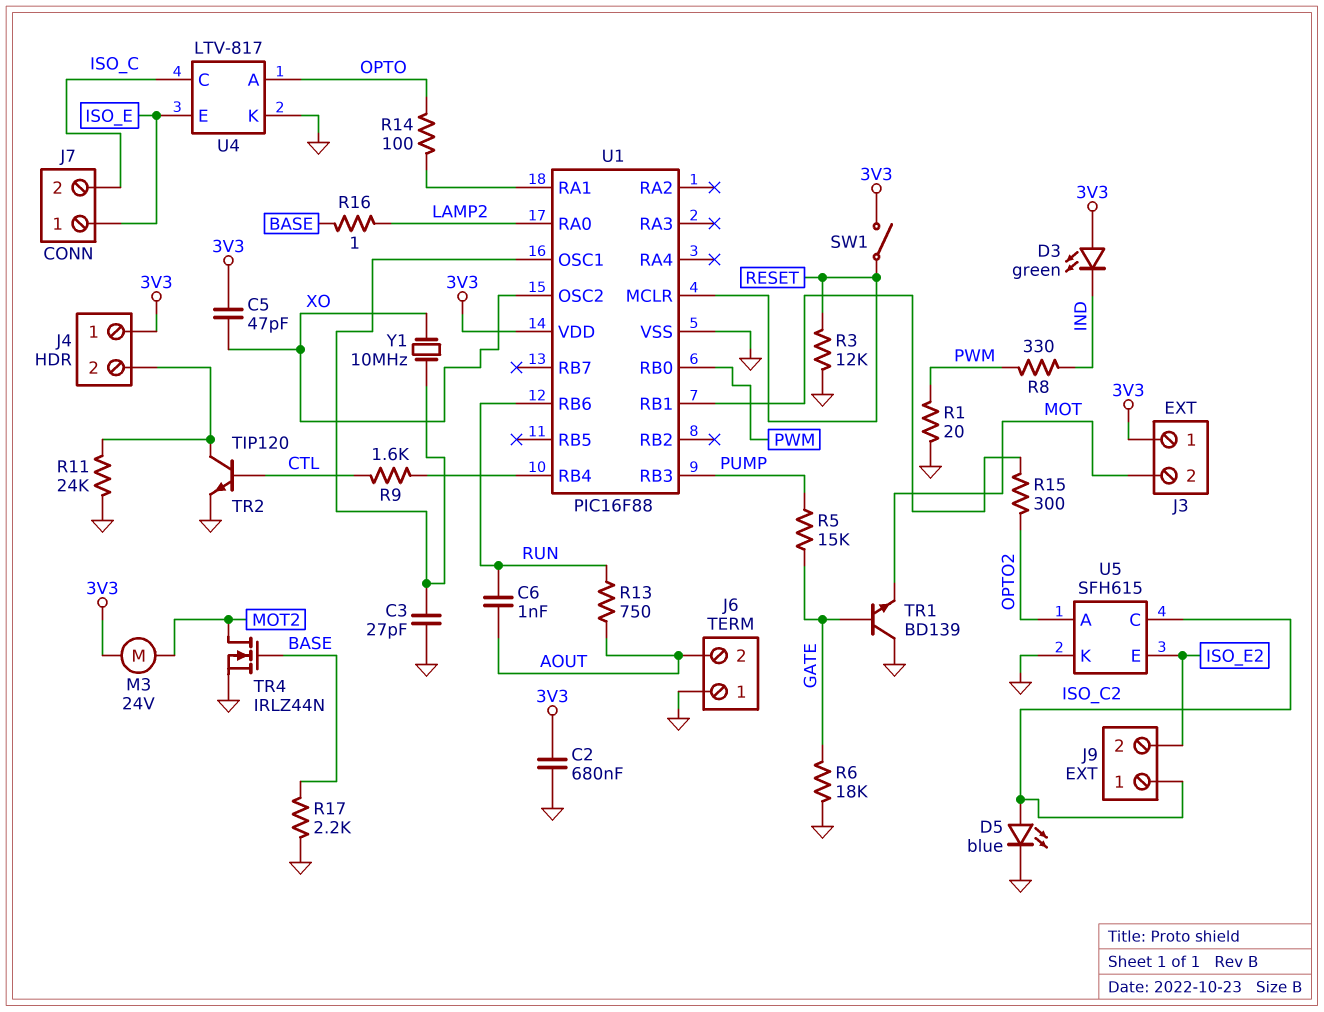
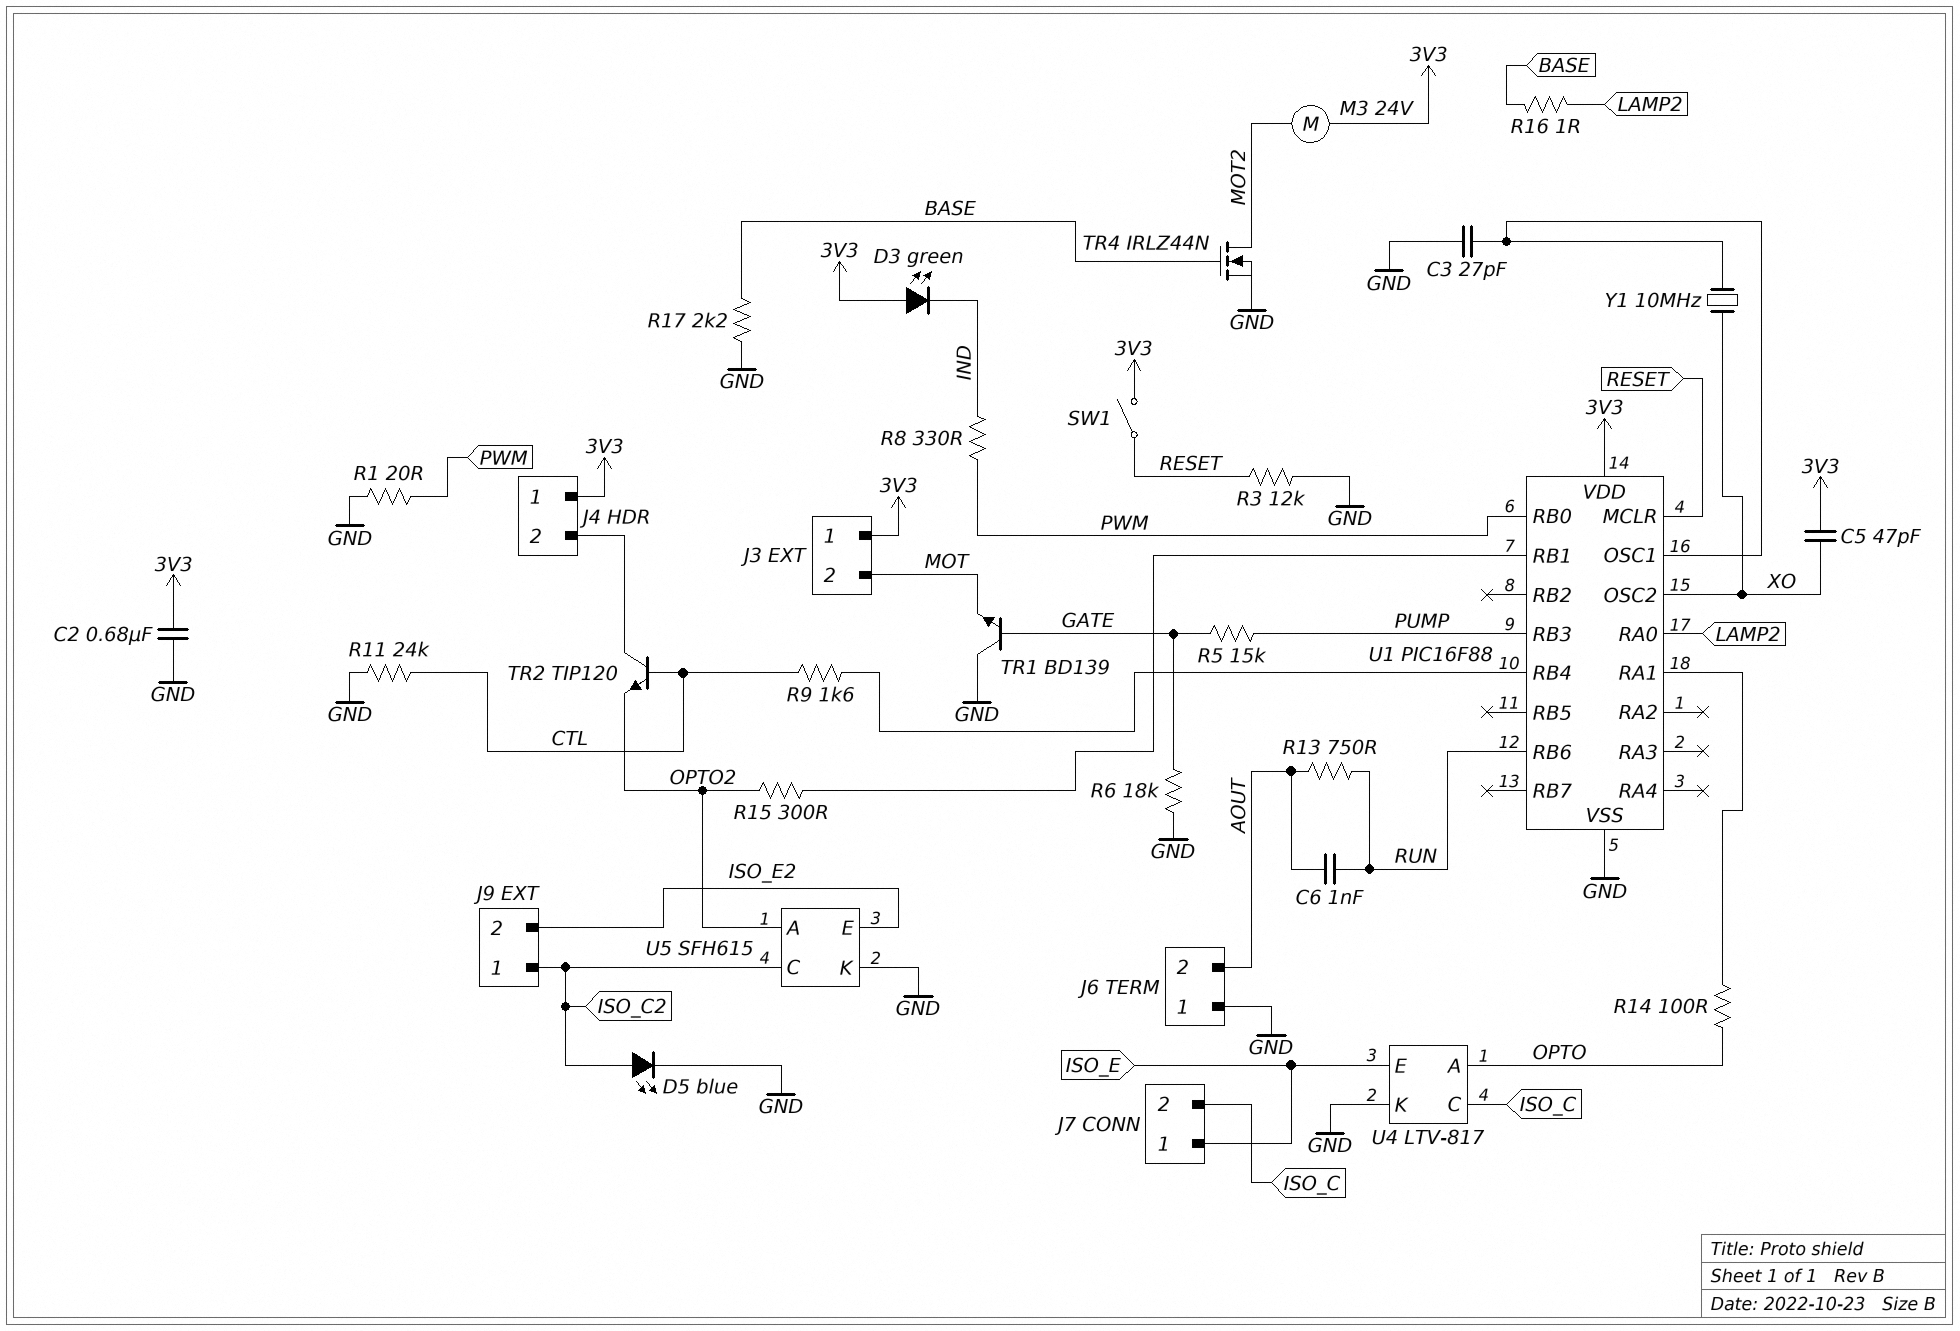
R11: 24k (GND, J4/2) -> 24k (CTL, GND)
TR2: NPN TIP120 (B CTL, C J4/2, E GND) -> NPN TIP120 (B CTL, C J4/2, E OPTO2)

